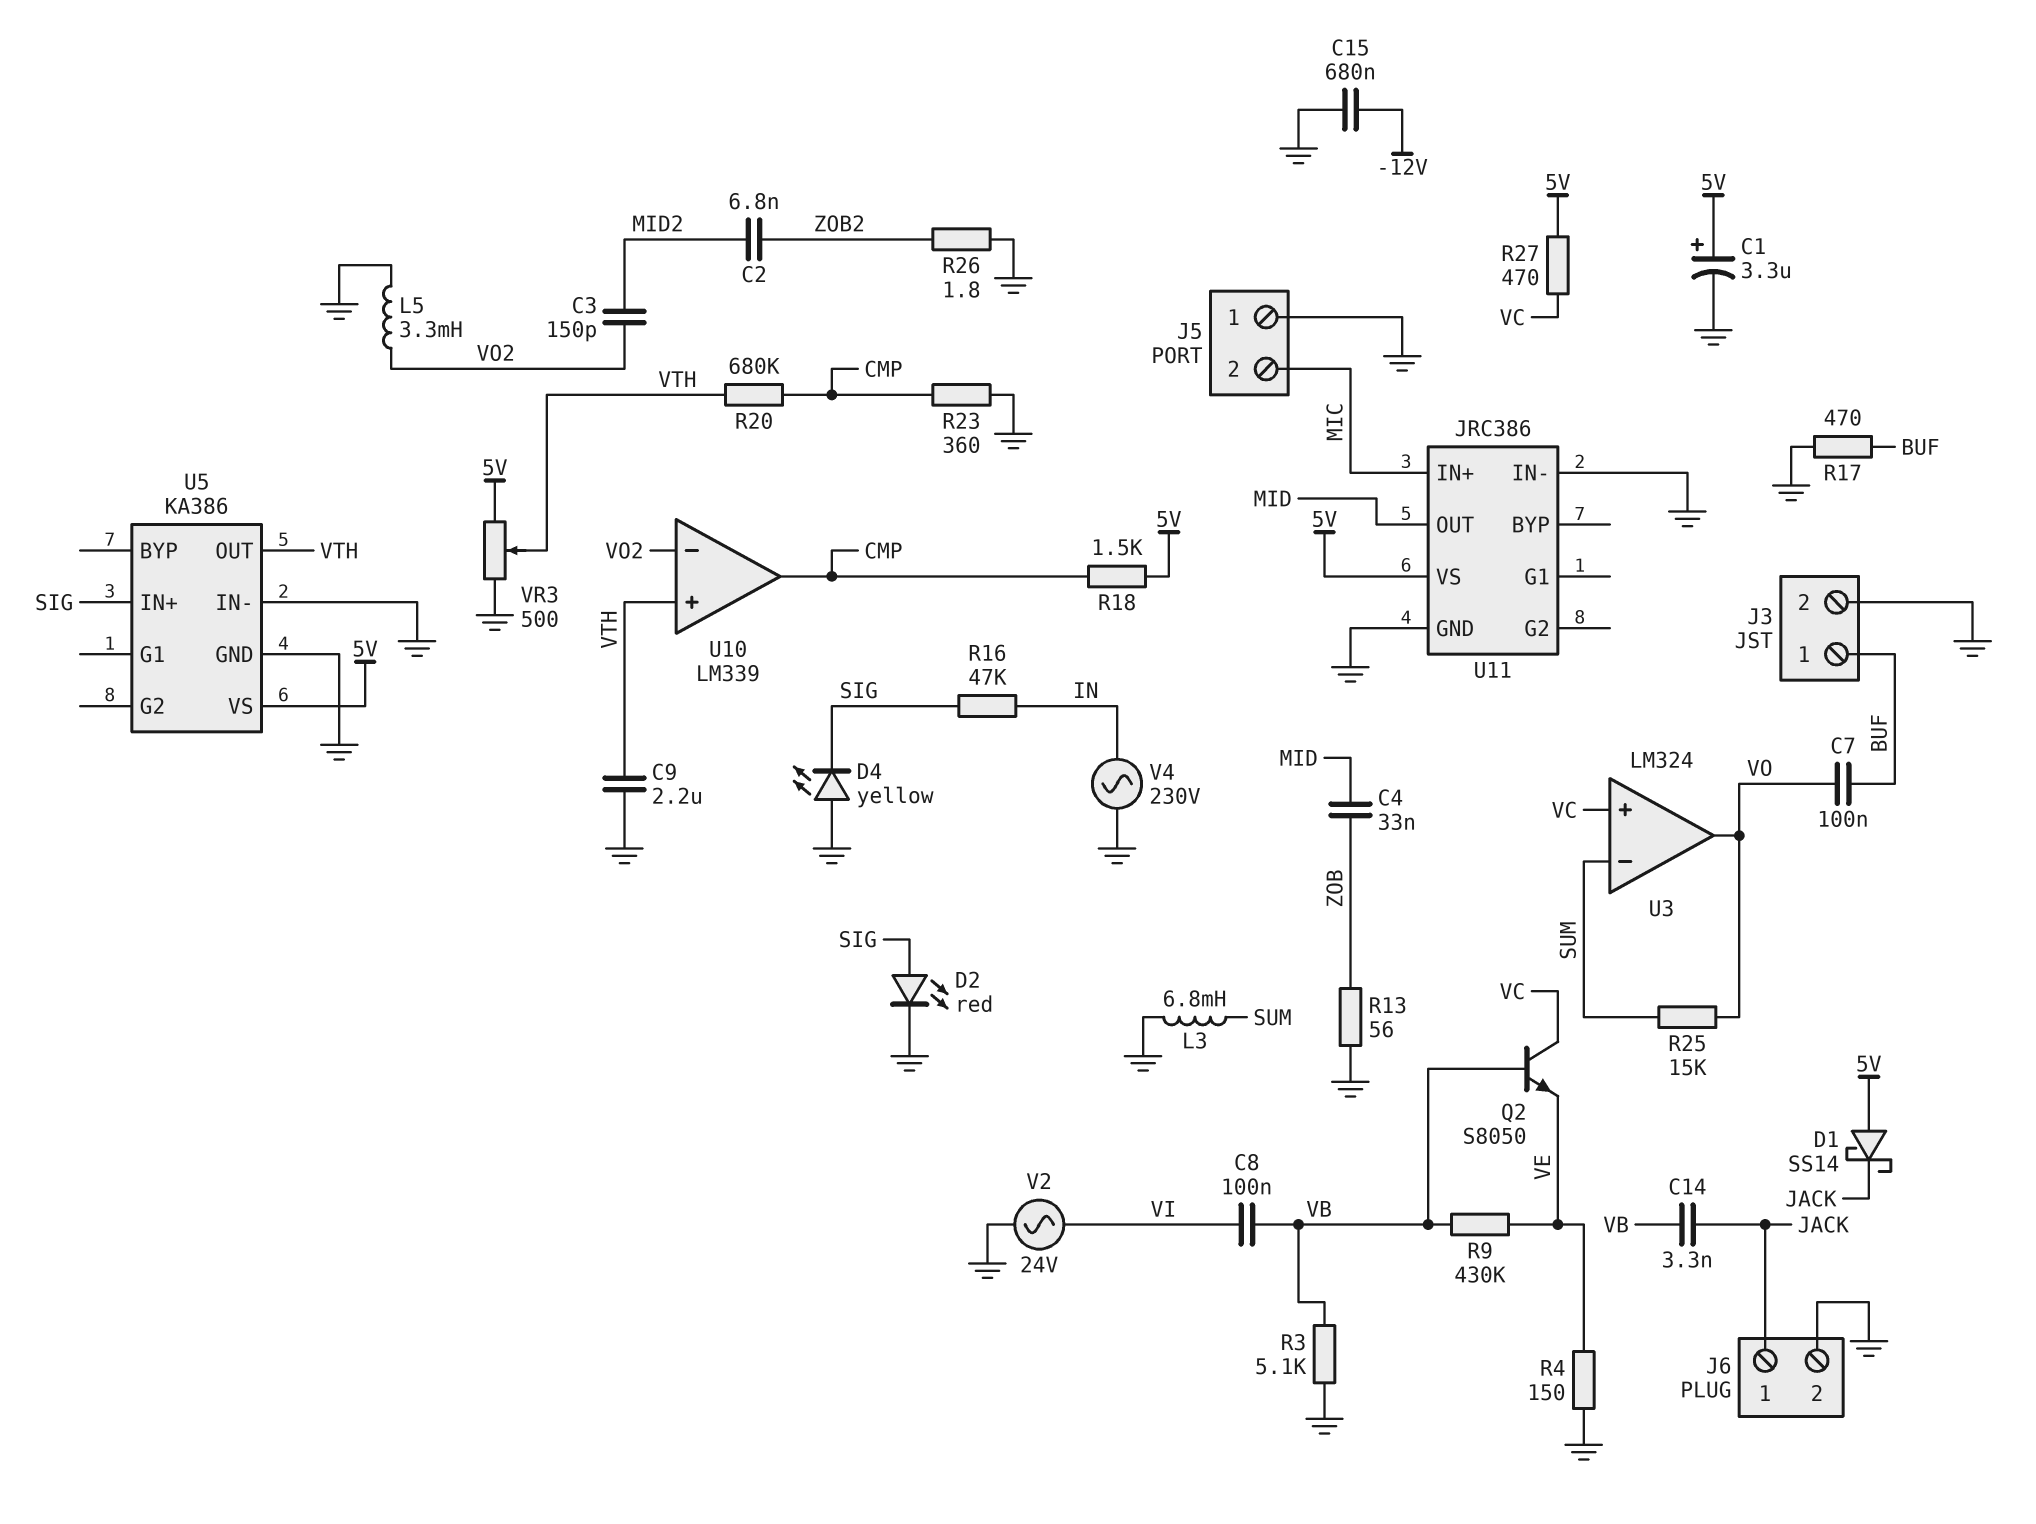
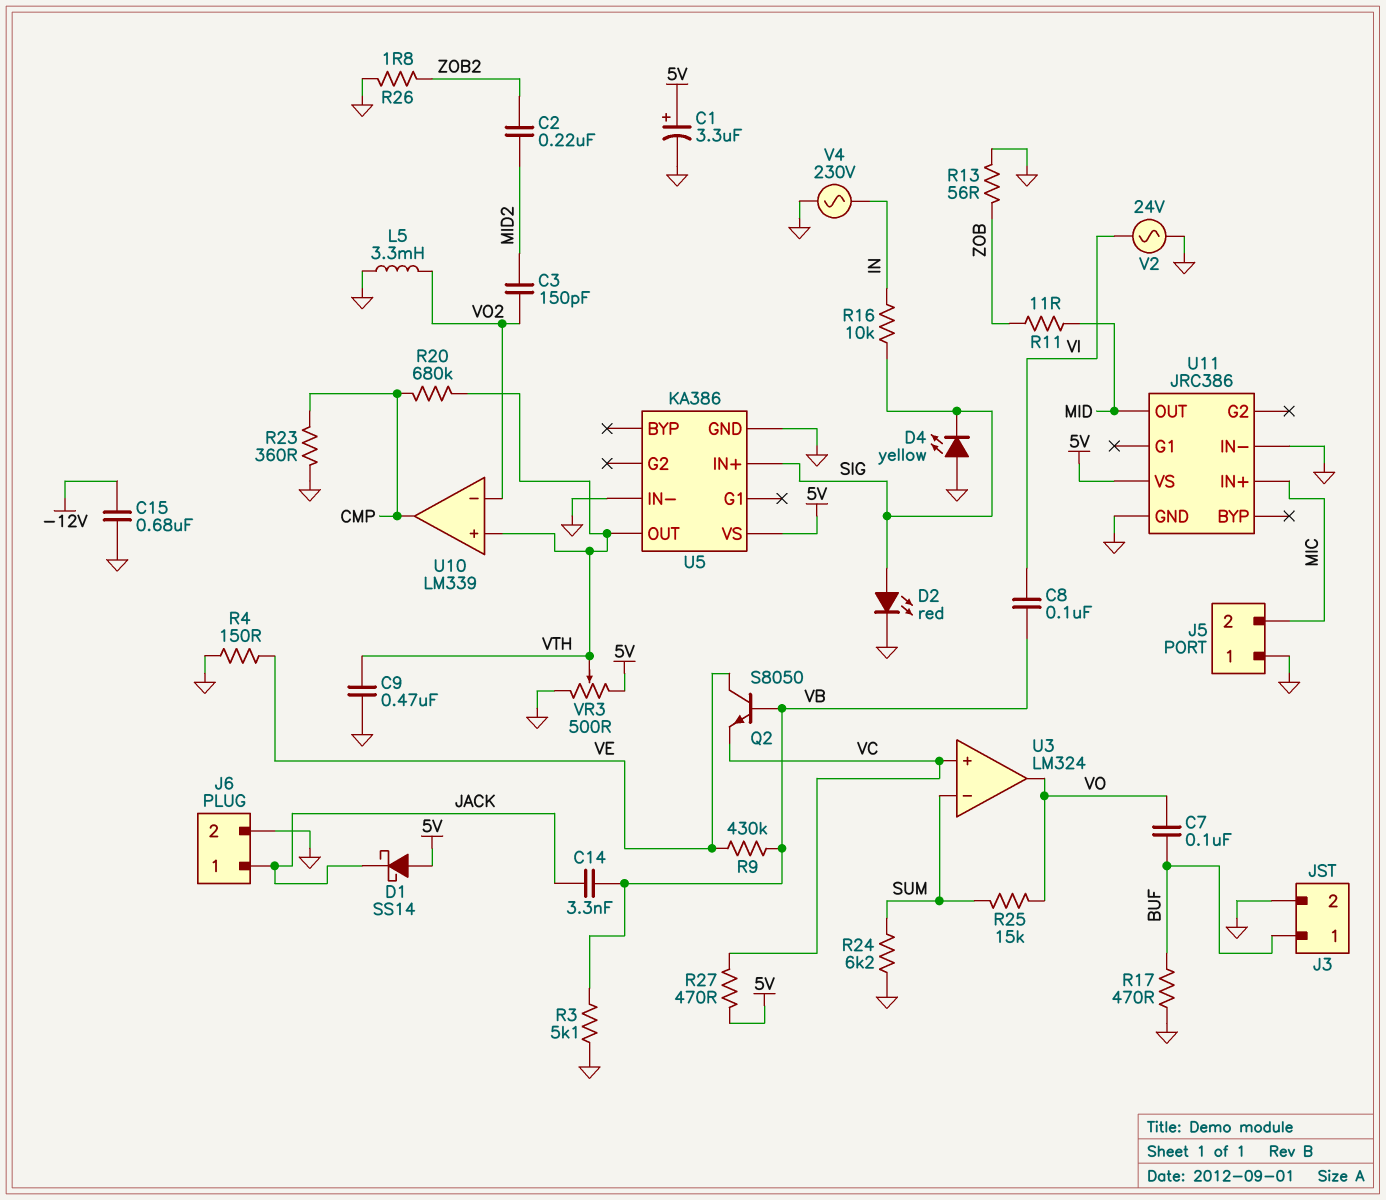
C2: 6.8nF (MID2, ZOB2) -> 220nF (MID2, ZOB2)
C4: 33nF (MID, ZOB) -> none
C9: 2.2uF (GND, VTH) -> 470nF (GND, VTH)
L3: 6.8mH (GND, SUM) -> none
Q2: NPN S8050 (B VB, C VC, E VE) -> NPN S8050 (B VB, C VE, E VC)
R11: none -> 11 (MID, ZOB)
R16: 47k (IN, SIG) -> 10k (IN, SIG)
R18: 1.5k (5V, CMP) -> none
R24: none -> 6.2k (GND, SUM)

